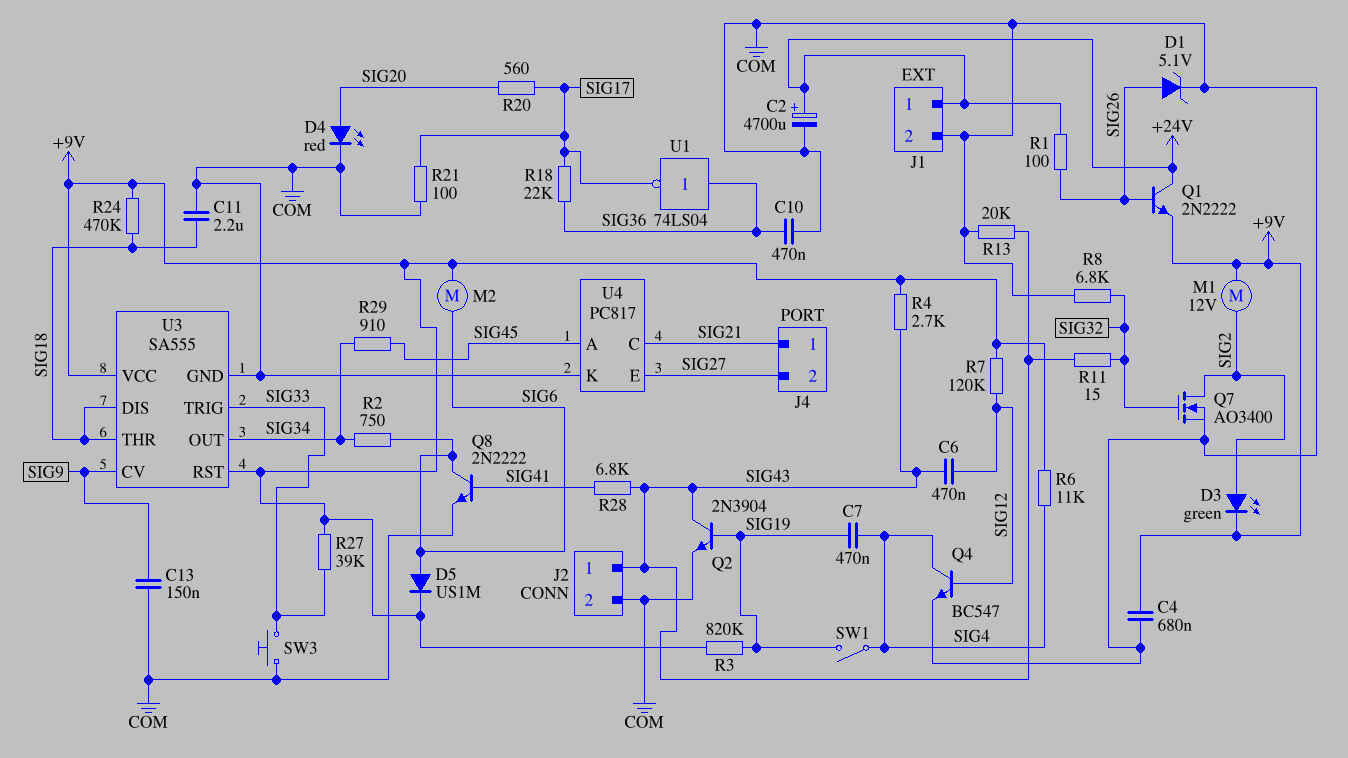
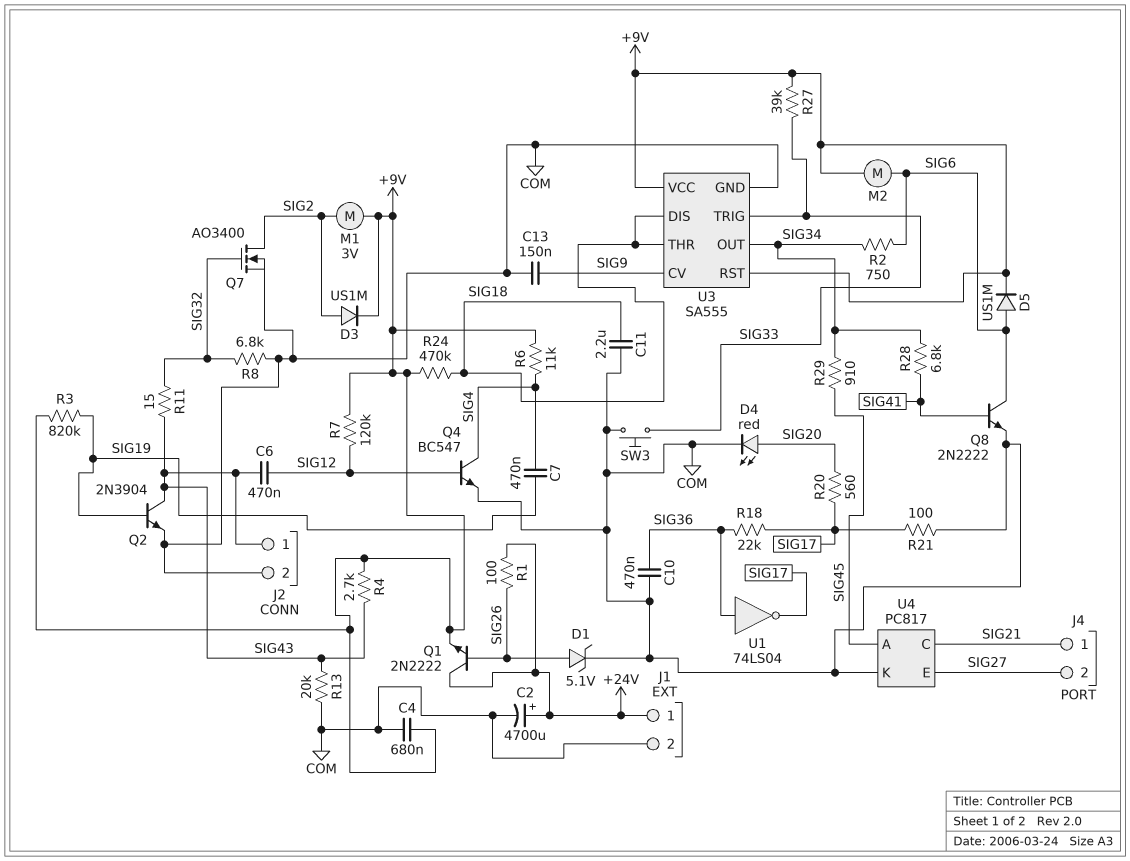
D3: LED green (A SIG2, K +9V) -> diode US1M (A SIG2, K +9V)
M1: motor 12V (+9V, SIG2) -> motor 3V (+9V, SIG2)
R28: 6.8k (SIG41, SIG43) -> 6.8k (SIG34, SIG41)
SW1: switch (SIG4, SIG19) -> none

